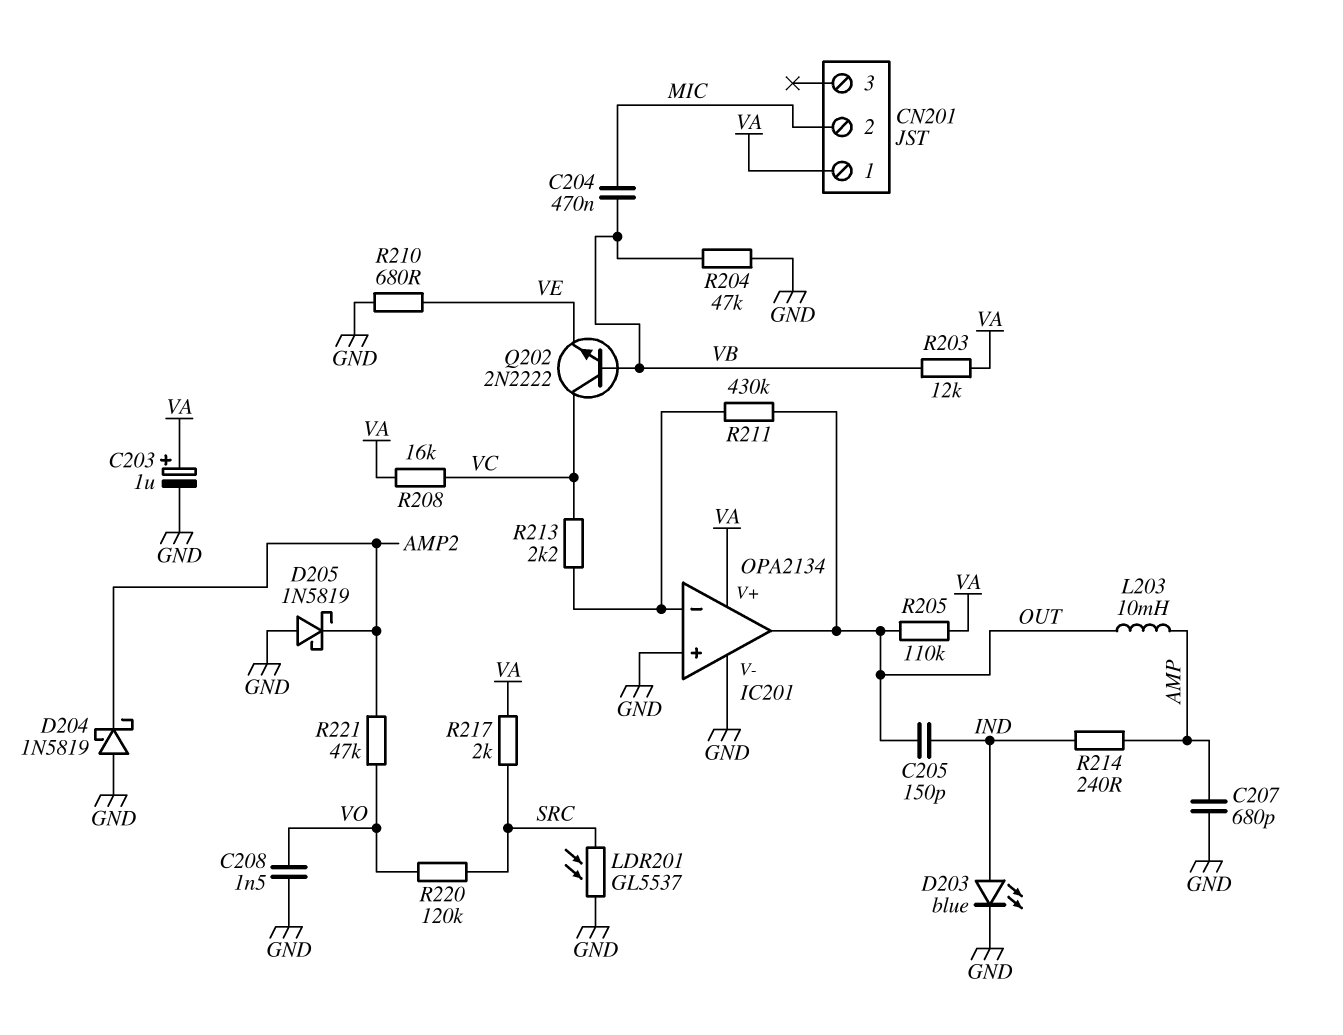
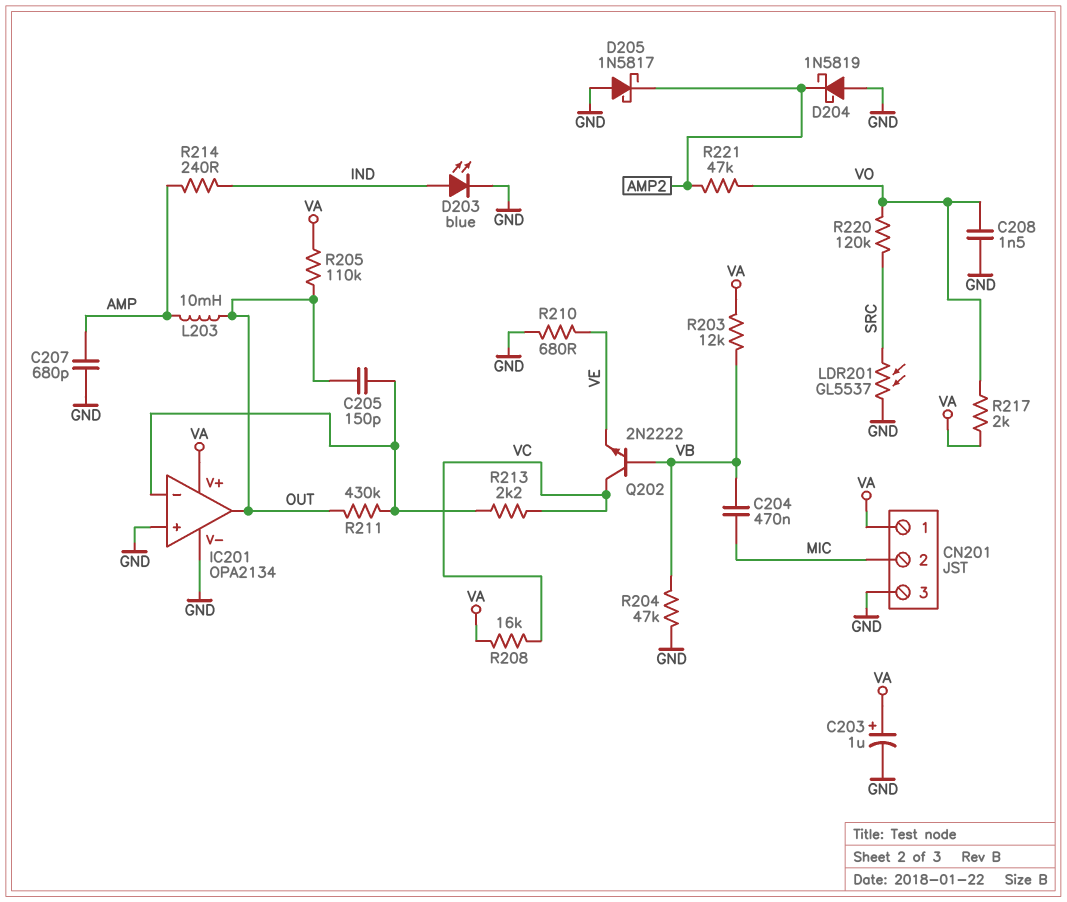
C205: 150pF (IND, OUT) -> 150pF (IC201/in-, OUT)
CN201 pin 3: none -> GND
D205: schottky 1N5819 (A GND, K AMP2) -> schottky 1N5817 (A GND, K AMP2)
R217: 2k (SRC, VA) -> 2k (VA, VO)

